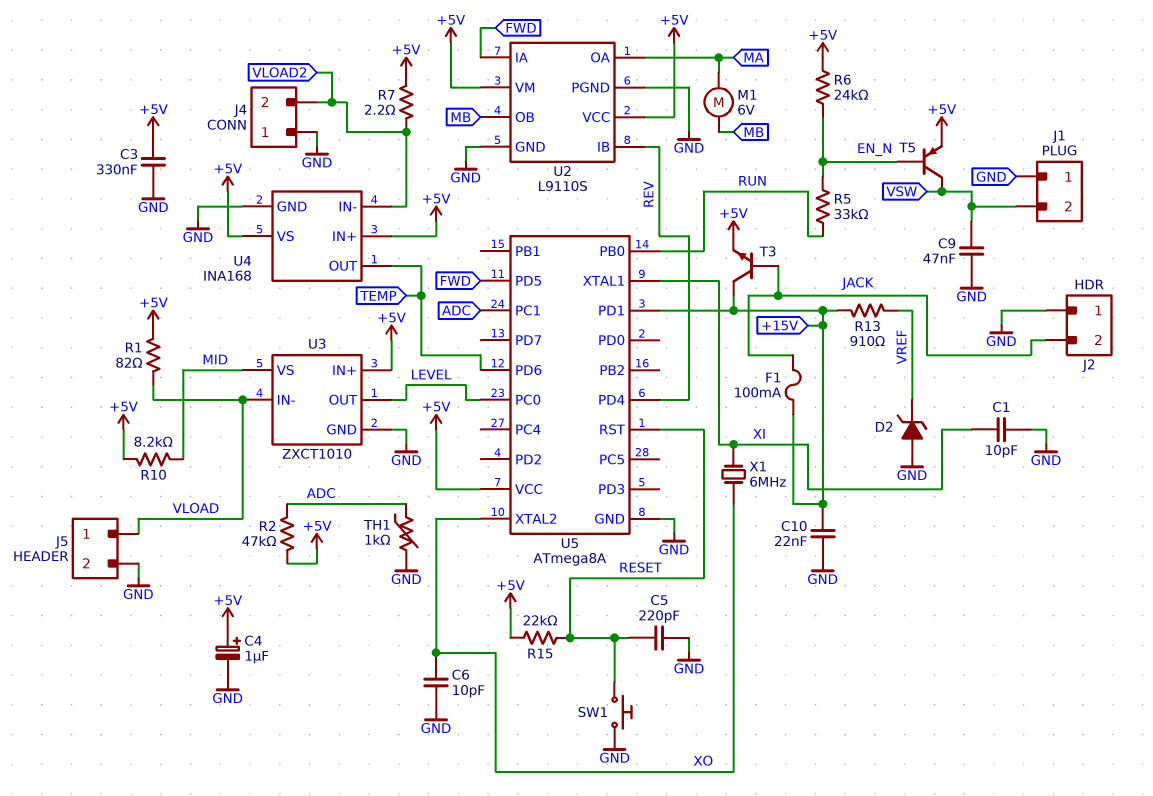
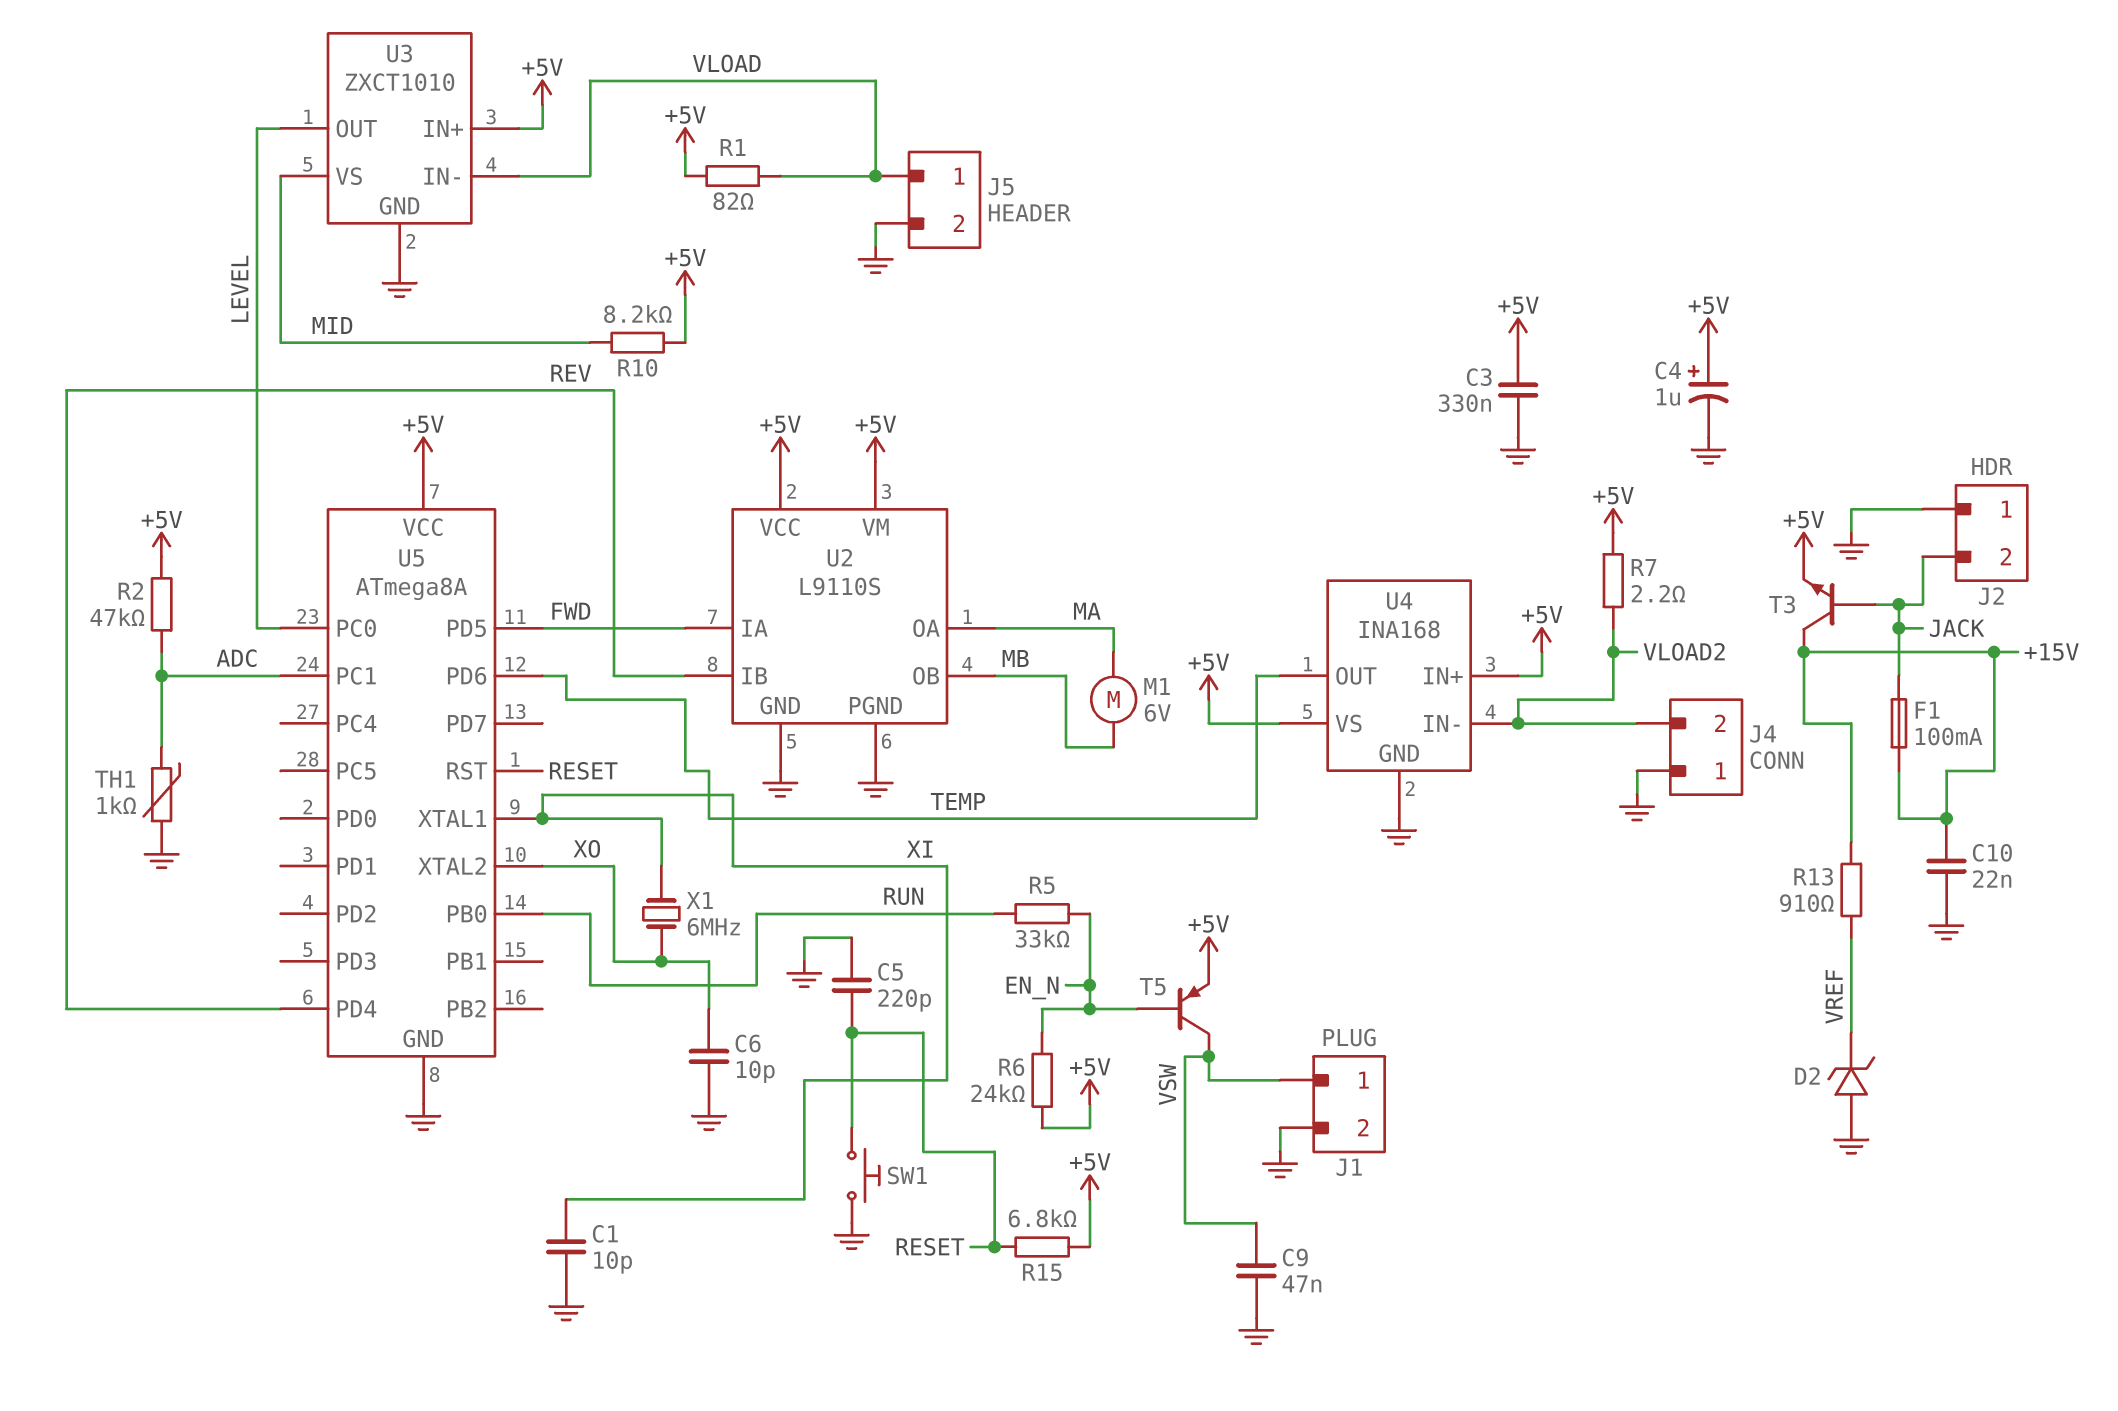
J1 pin 1: GND -> VSW
J1 pin 2: VSW -> GND
R15: 22k (+5V, RESET) -> 6.8k (+5V, RESET)
U5 pin PD1: +15V -> none

